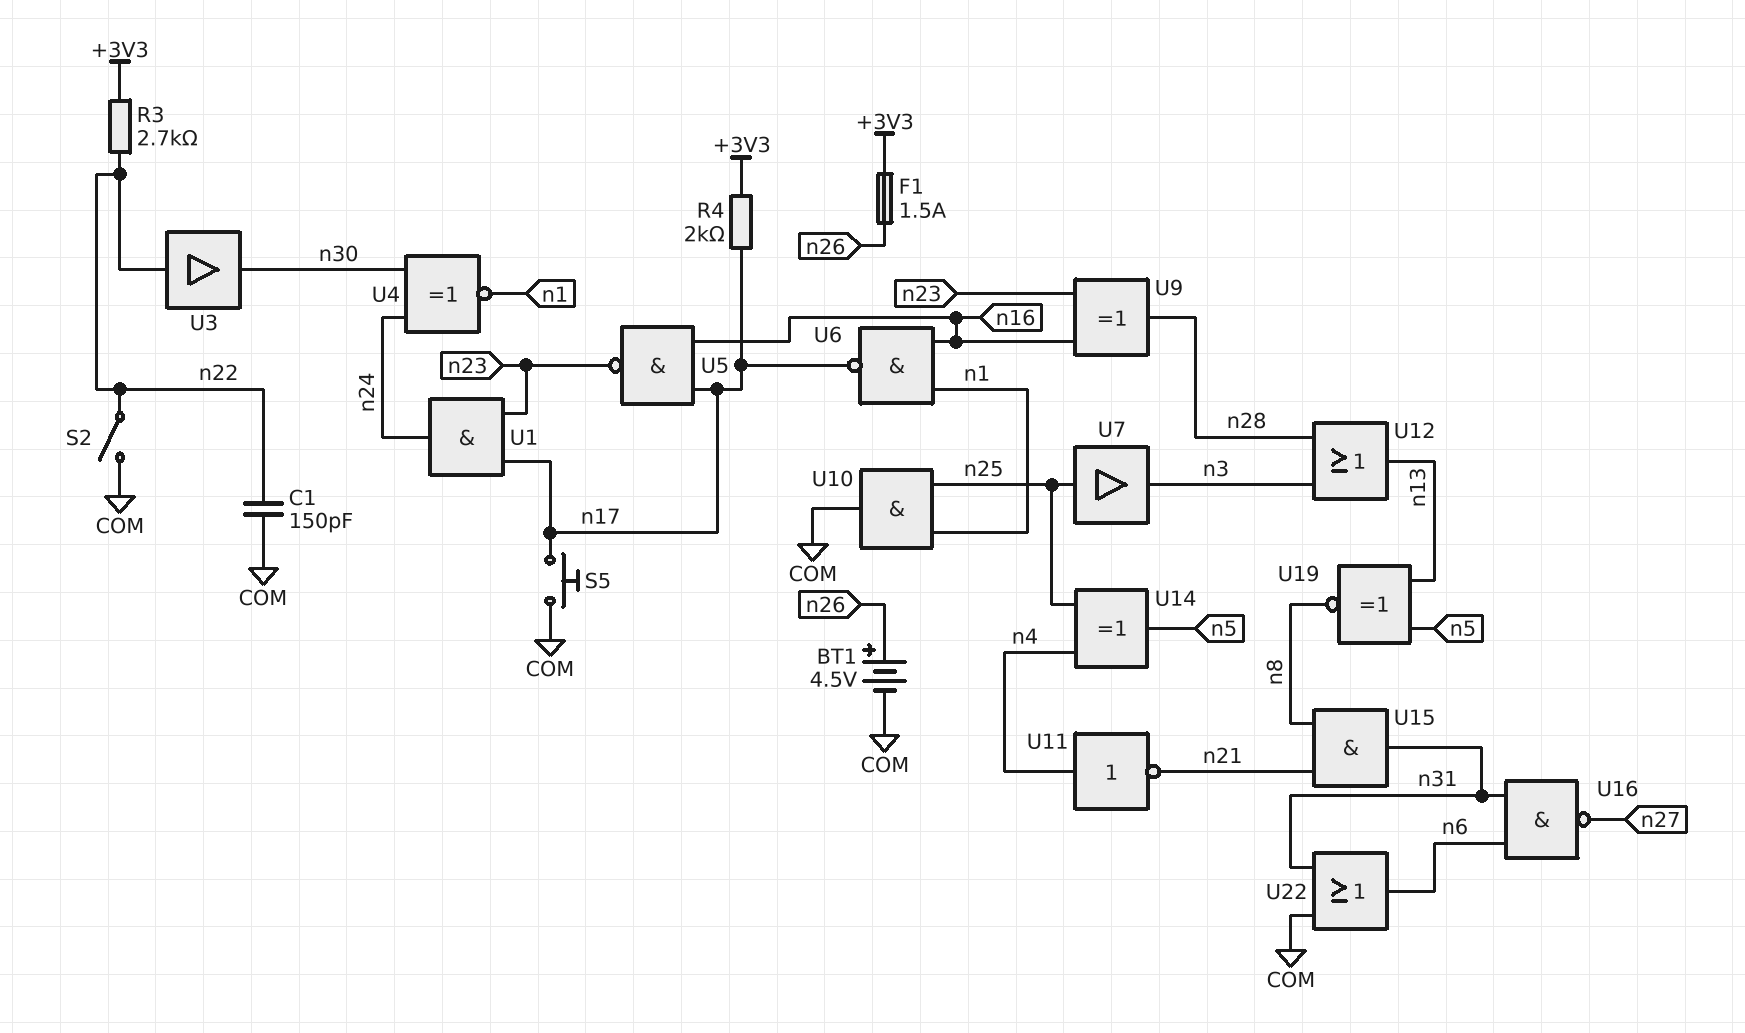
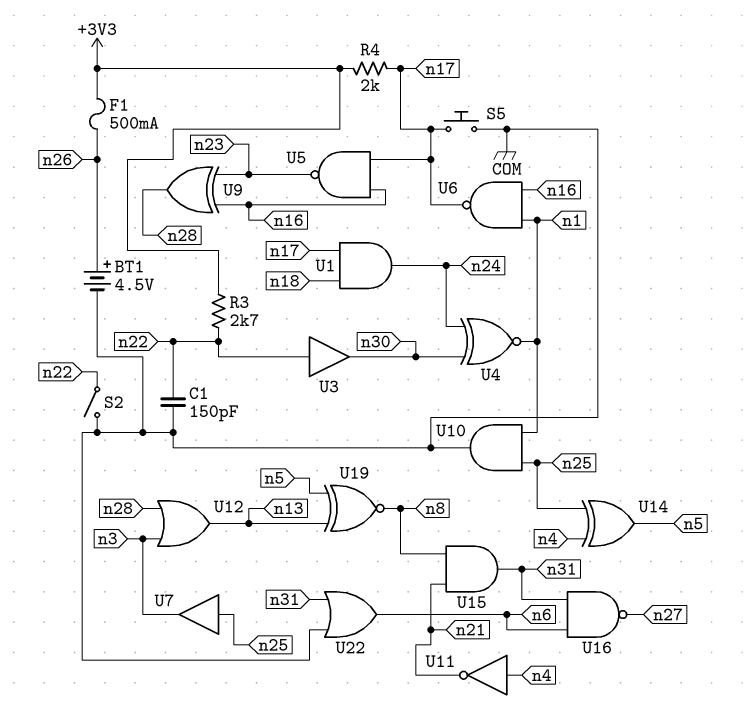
F1: 1.5A (+3V3, n26) -> 500mA (+3V3, n26)
U1: AND (in n17, in n23, out n24) -> AND (in n17, in n18, out n24)

